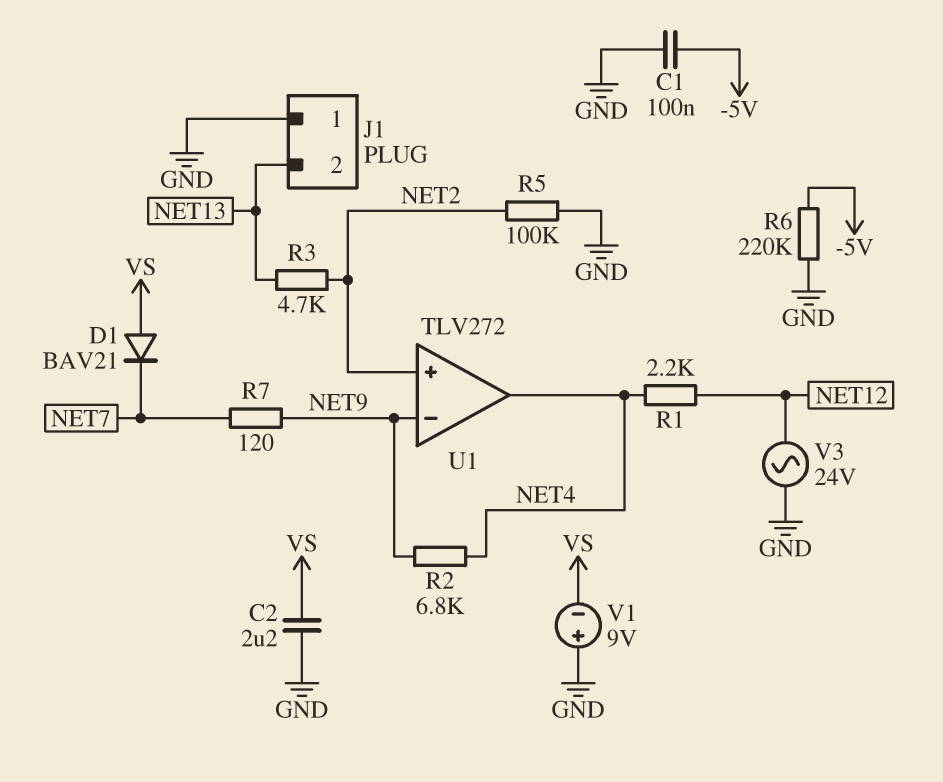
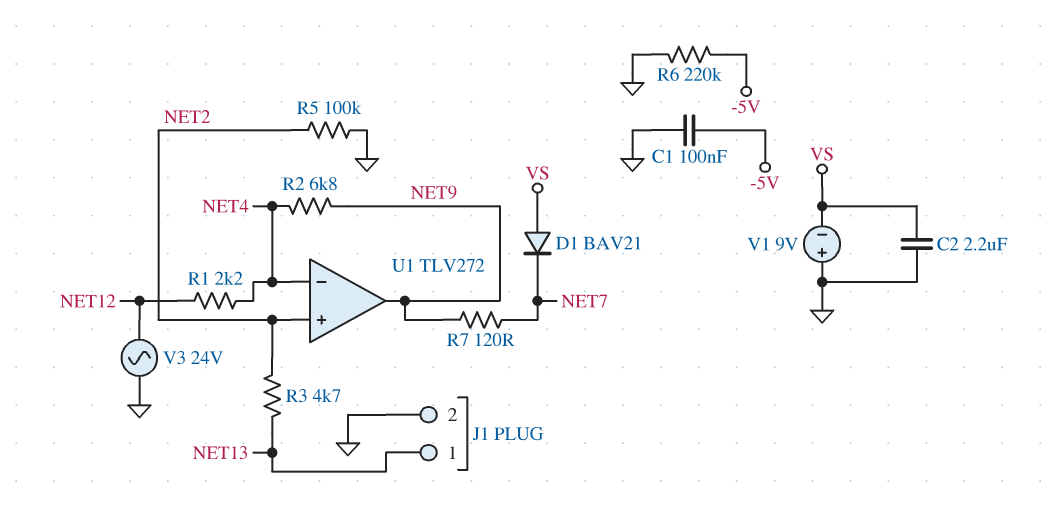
J1 pin 1: GND -> NET13
J1 pin 2: NET13 -> GND
U1 pin in-: NET9 -> NET4
U1 pin out: NET4 -> NET9

